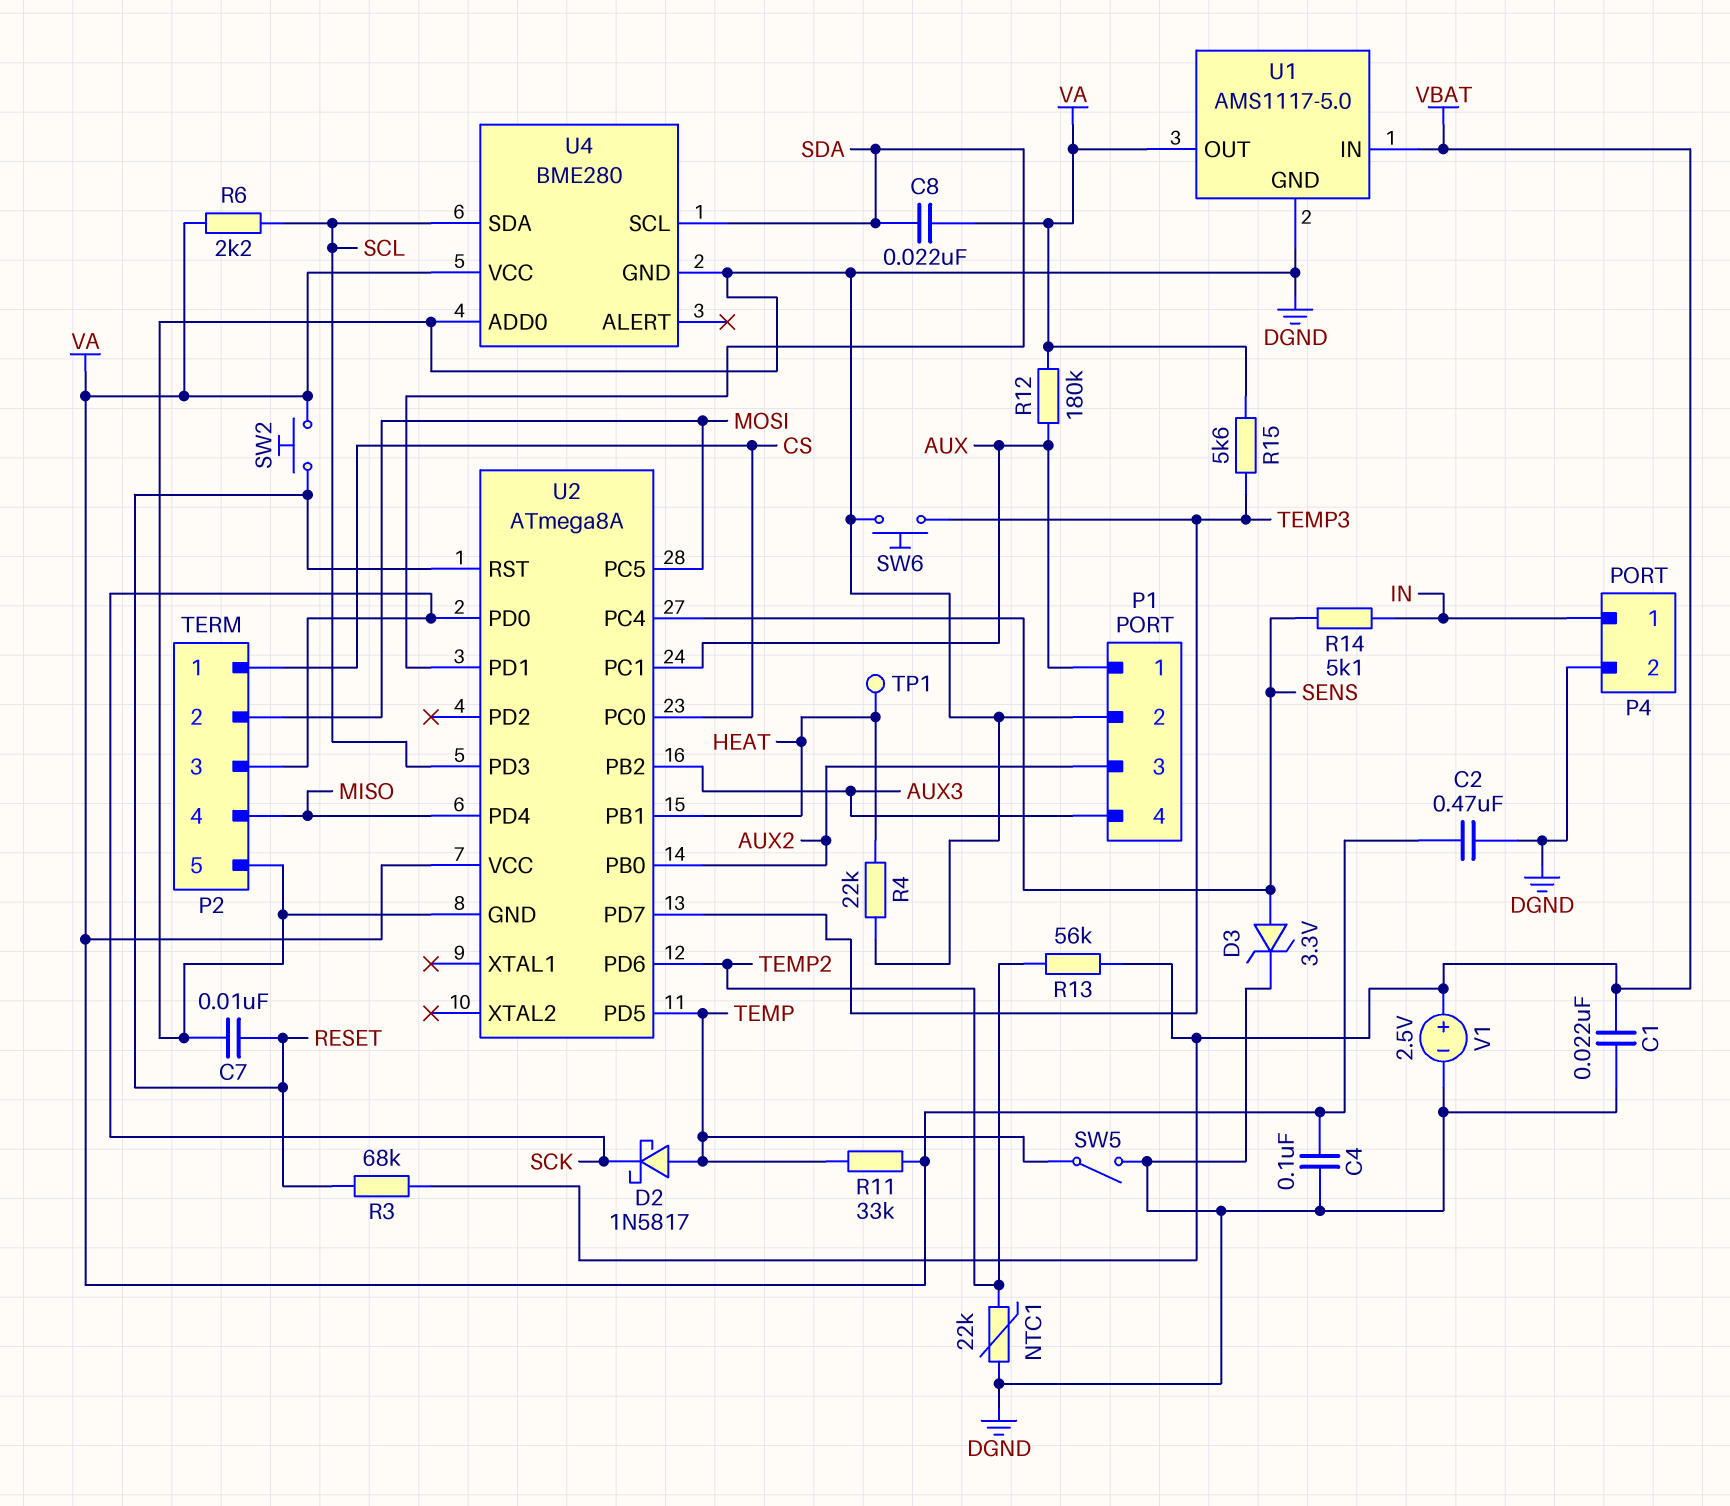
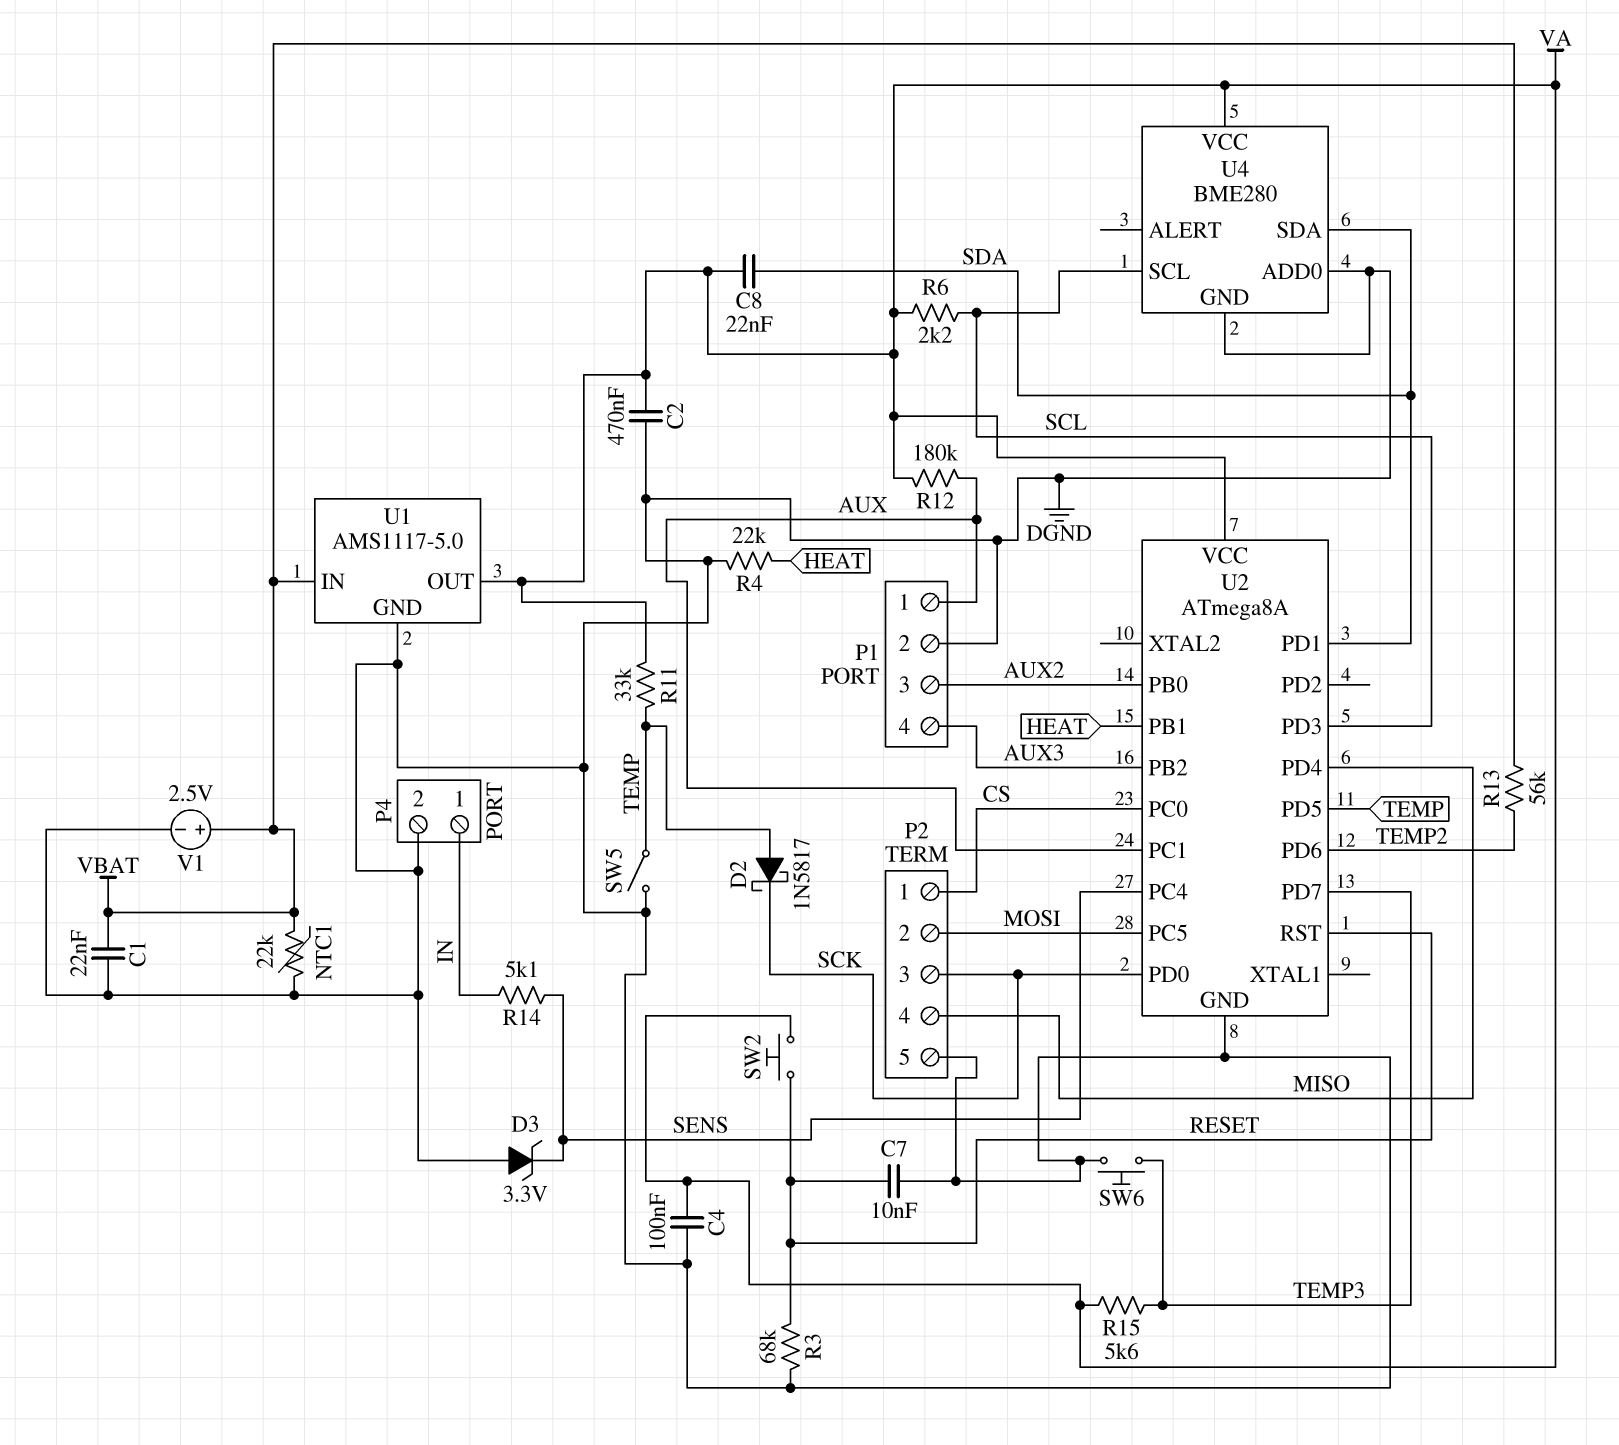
D3: zener 3.3V (A SENS, K DGND) -> zener 3.3V (A DGND, K SENS)
NTC1: 22k (DGND, TEMP2) -> 22k (DGND, VBAT)
R3: 68k (RESET, VBAT) -> 68k (DGND, RESET)
TP1: test point (HEAT) -> none
U4 pin SCL: SDA -> SCL
U4 pin SDA: SCL -> SDA

